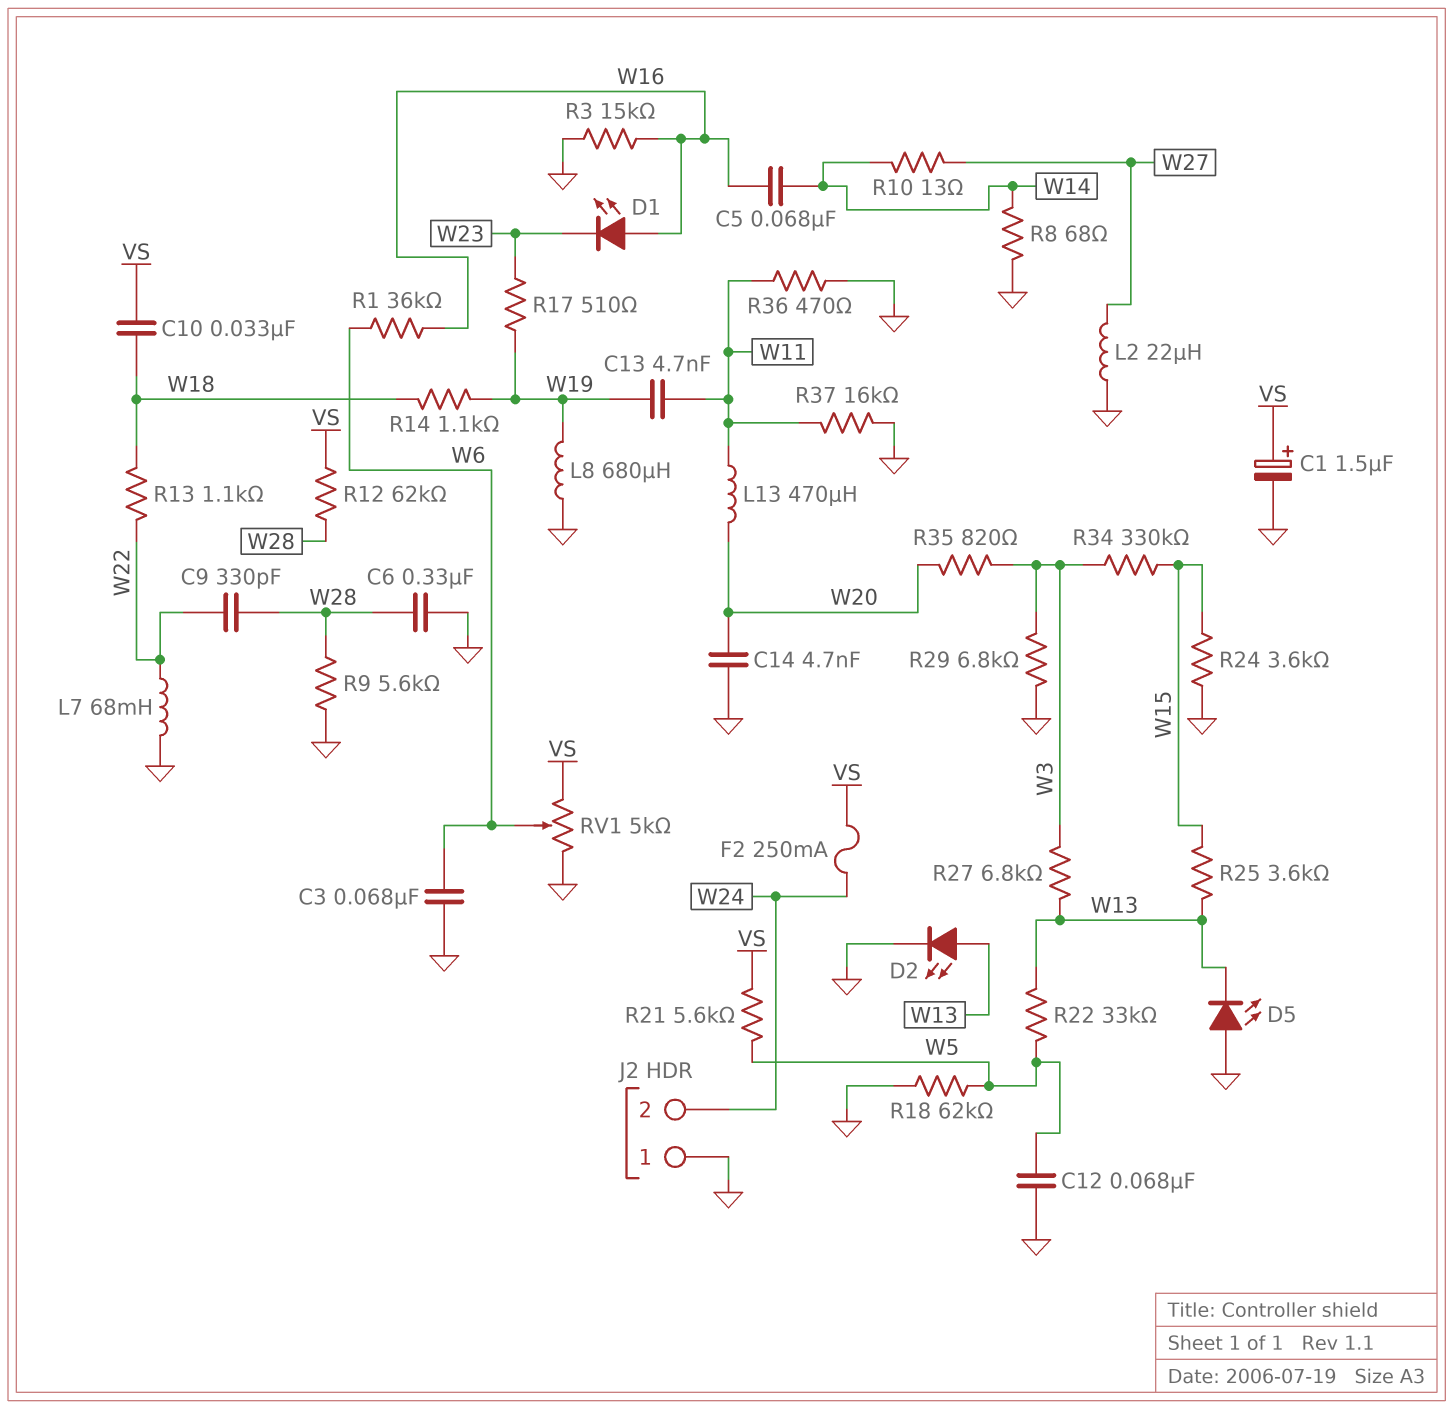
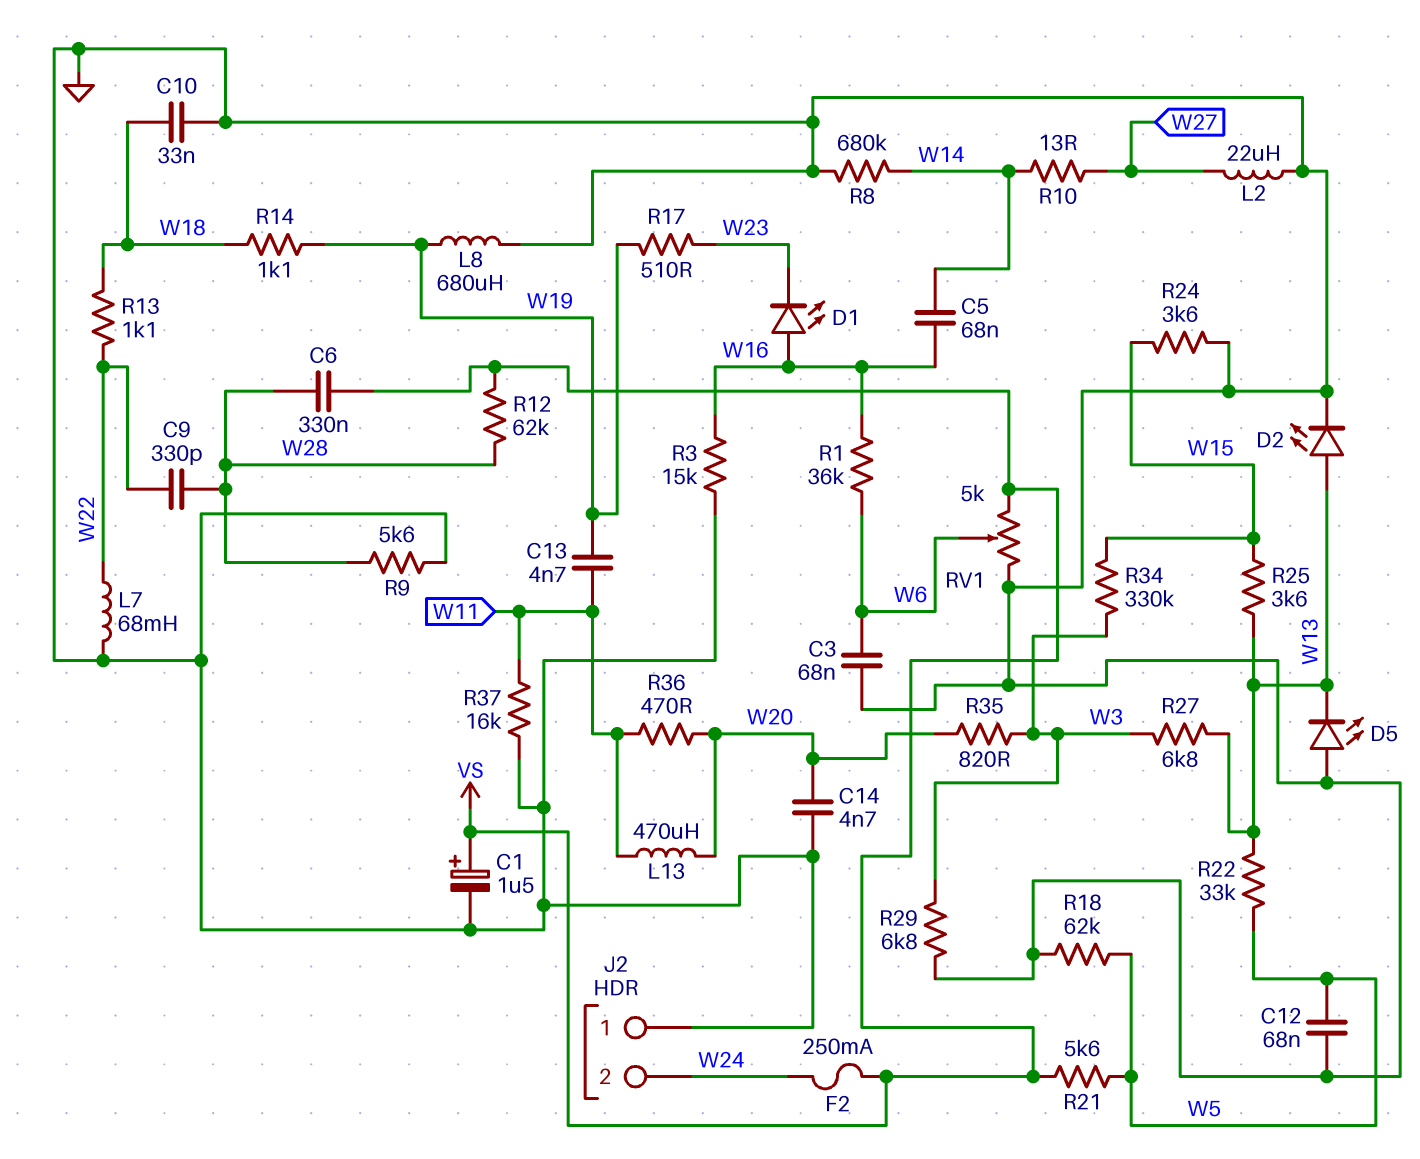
C6: 330nF (GND, W28) -> 330nF (VS, W28)
C10: 33nF (VS, W18) -> 33nF (GND, W18)
R8: 68 (GND, W14) -> 680k (GND, W14)
R36: 470 (GND, W11) -> 470 (W11, W20)

